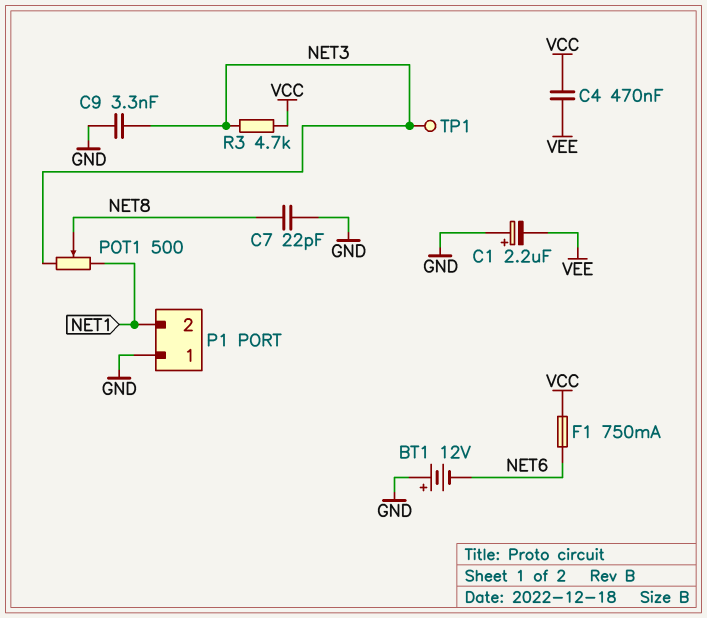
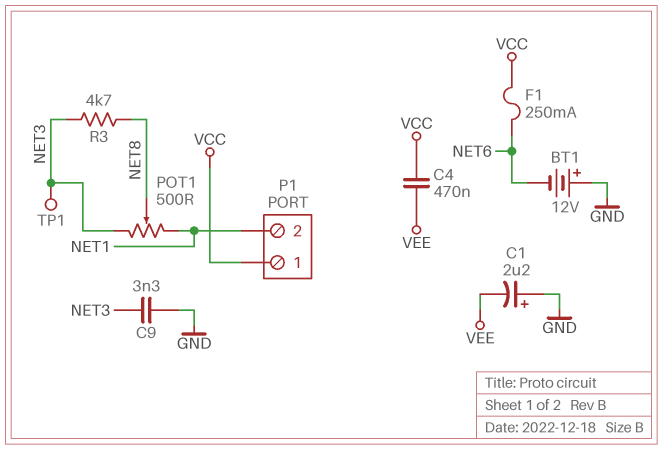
C7: 22pF (GND, NET8) -> none
F1: 750mA (NET6, VCC) -> 250mA (NET6, VCC)
P1 pin 1: GND -> VCC
R3: 4.7k (NET3, VCC) -> 4.7k (NET3, NET8)

